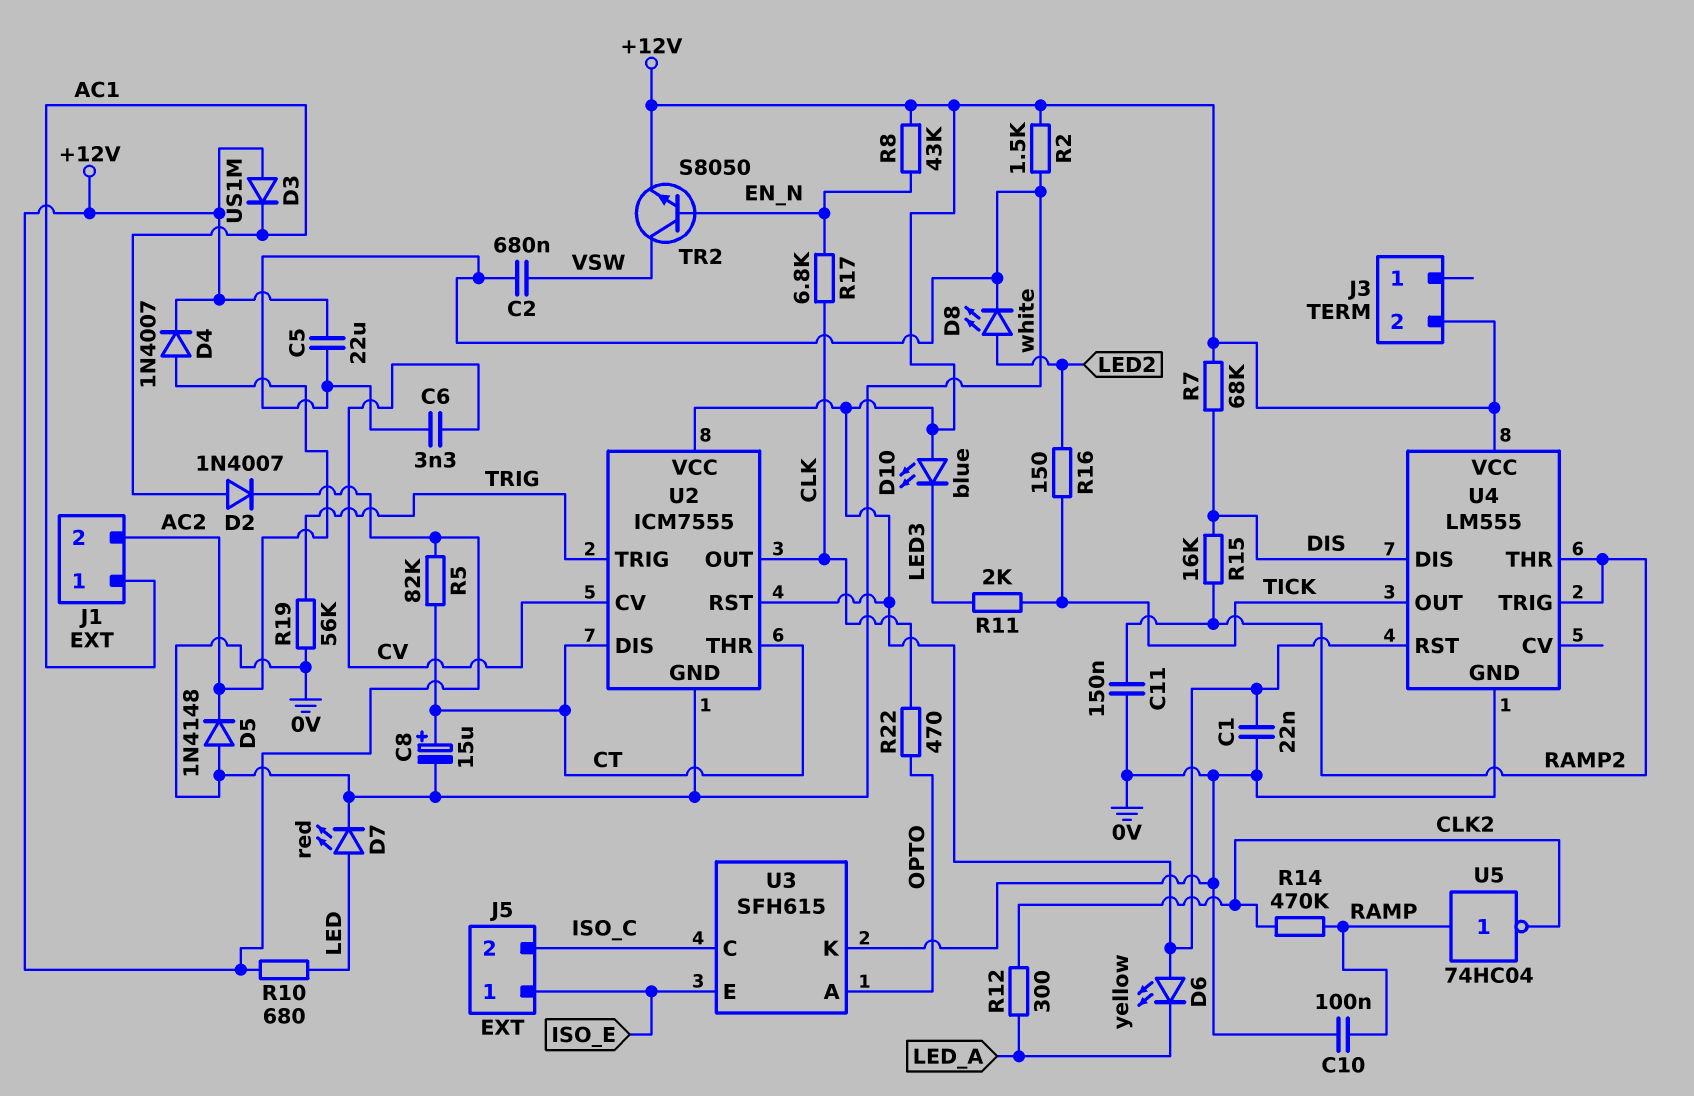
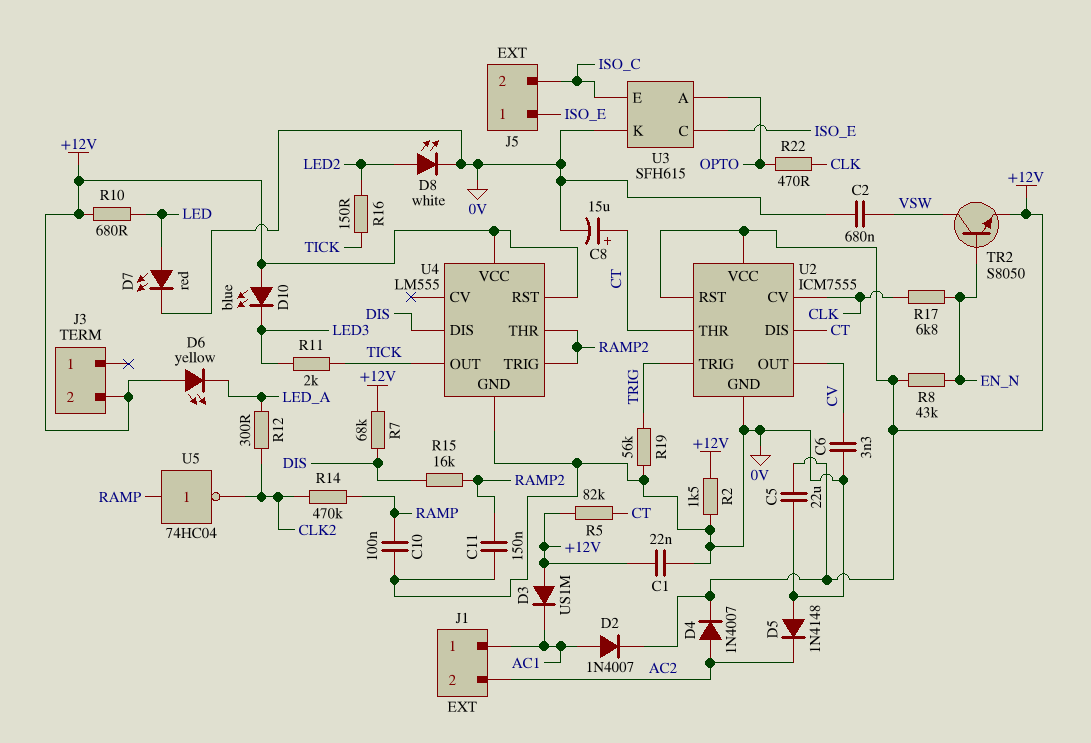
U2 pin CV: CV -> CLK
U2 pin OUT: CLK -> CV
U3 pin C: ISO_C -> ISO_E
U3 pin E: ISO_E -> ISO_C

